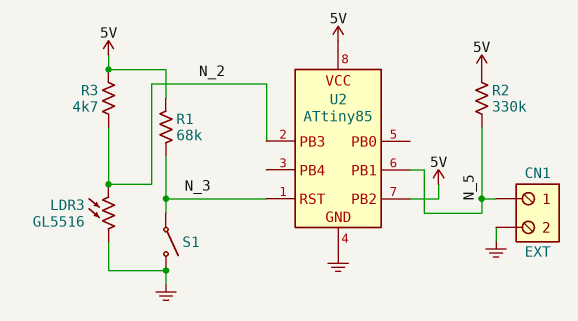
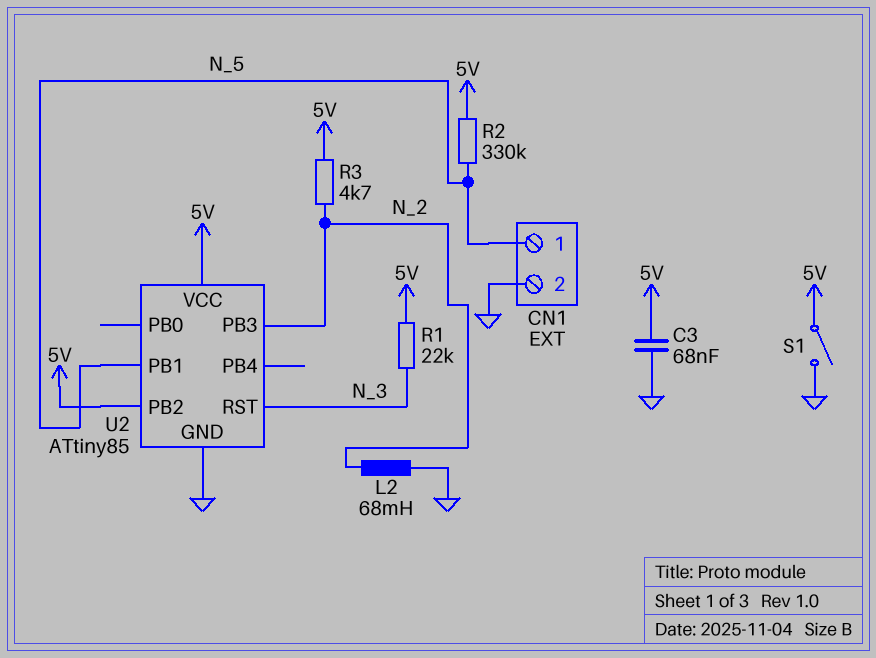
C3: none -> 68nF (5V, GND)
L2: none -> 68mH (GND, N_2)
LDR3: GL5516 (GND, N_2) -> none
R1: 68k (5V, N_3) -> 22k (5V, N_3)
S1: switch (GND, N_3) -> switch (5V, GND)

